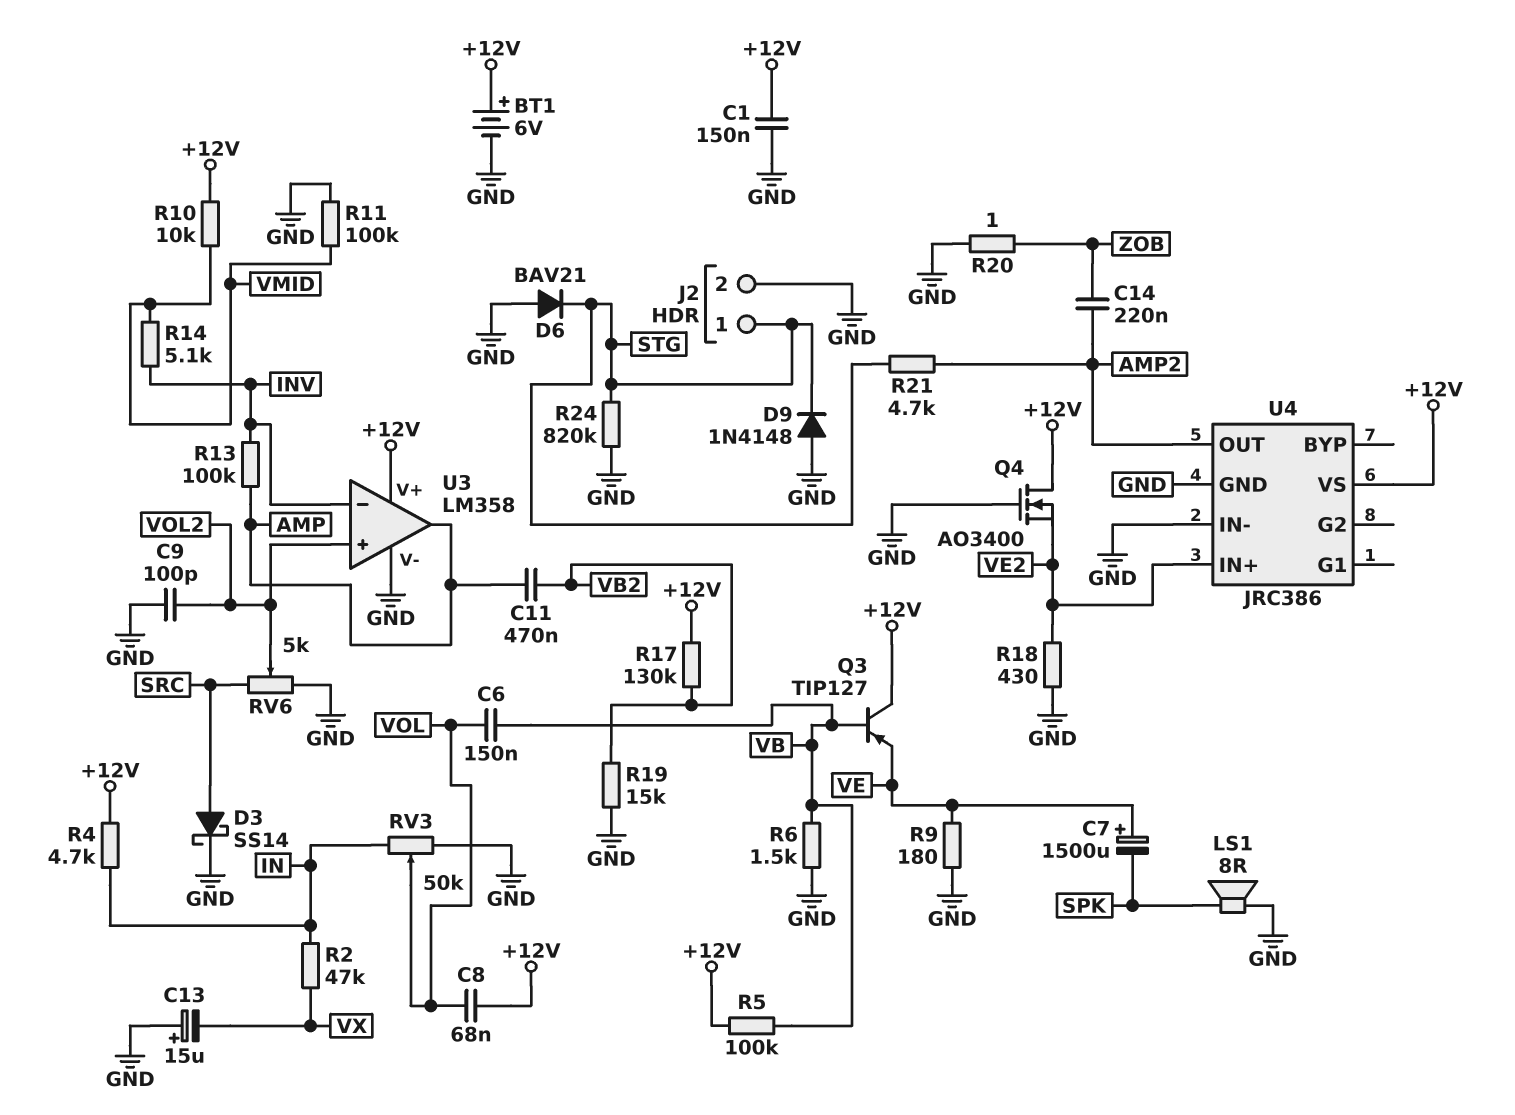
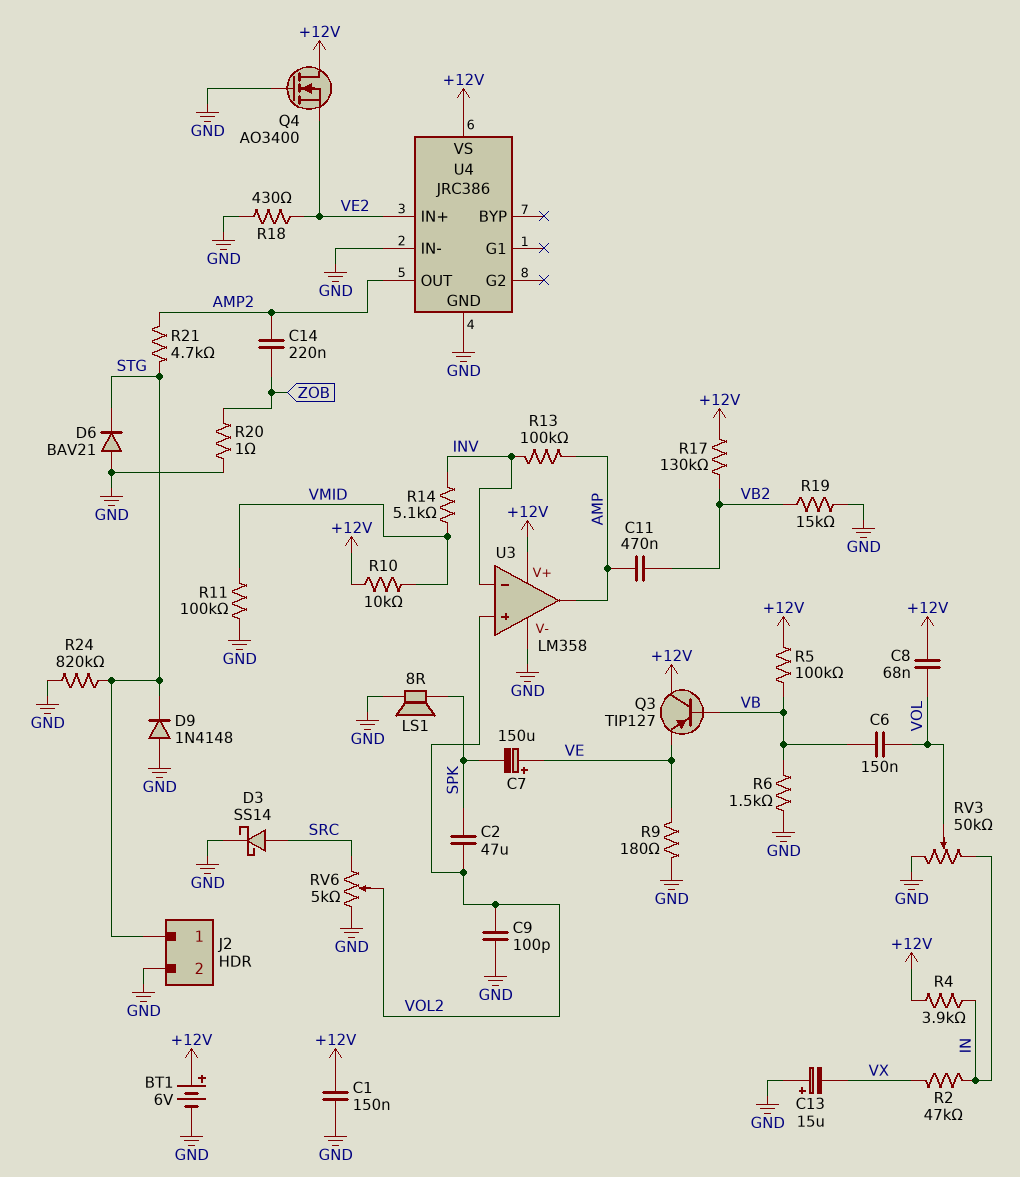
C2: none -> 47uF (SPK, VOL2)
C7: 1500uF (plus VE, minus SPK) -> 150uF (plus VE, minus SPK)
R4: 4.7k (+12V, IN) -> 3.9k (+12V, IN)

